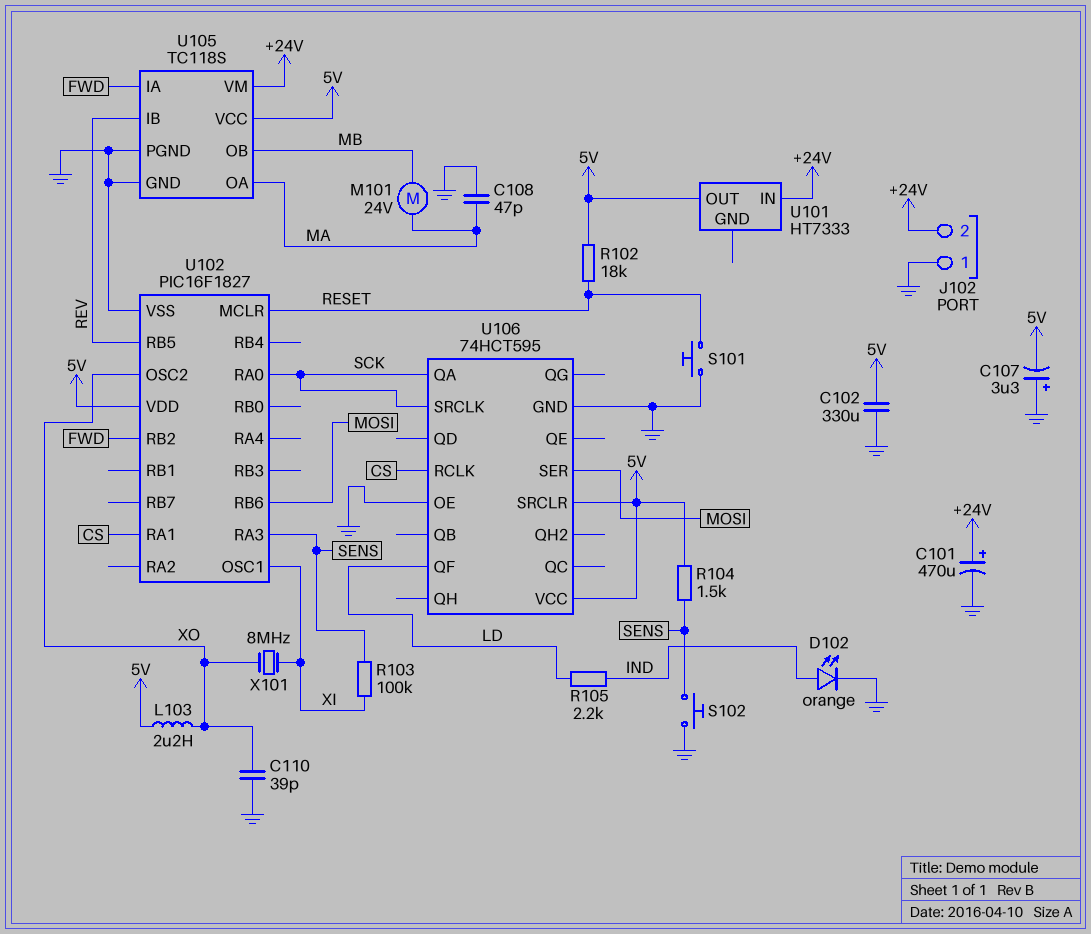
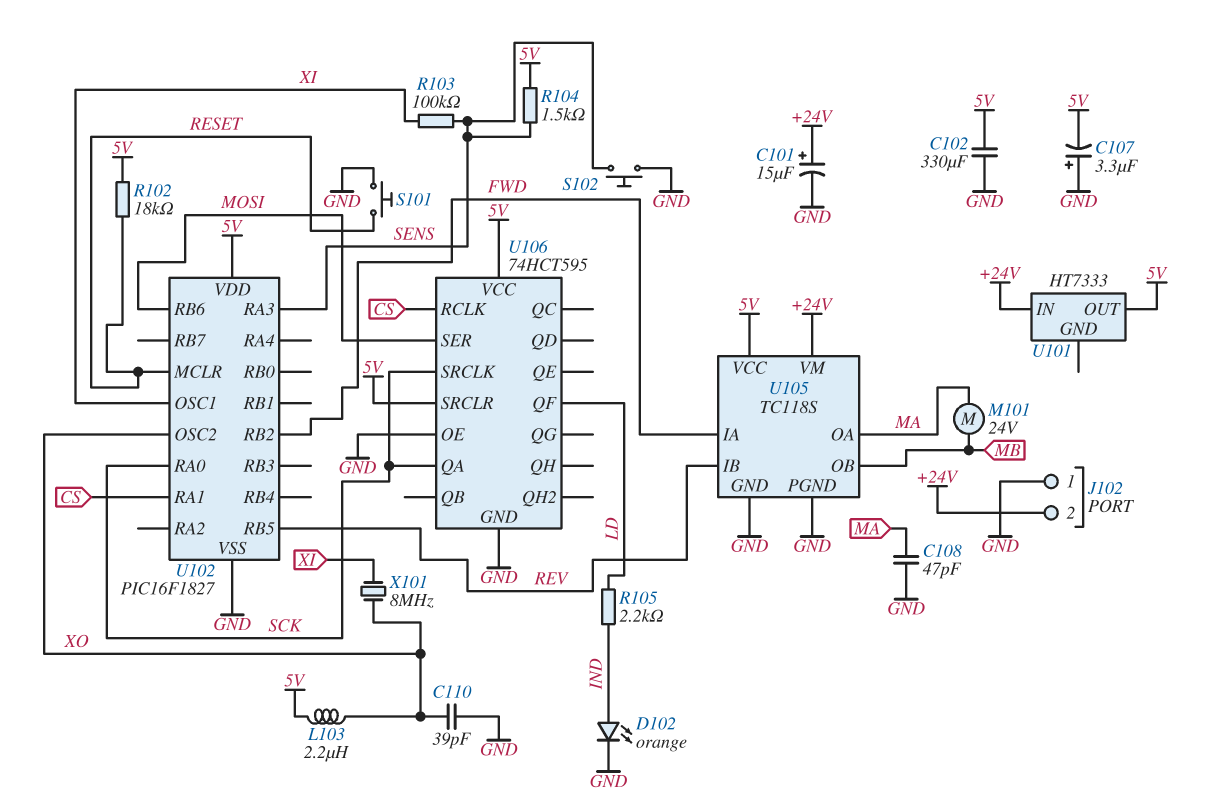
C101: 470uF (plus +24V, minus GND) -> 15uF (plus +24V, minus GND)

